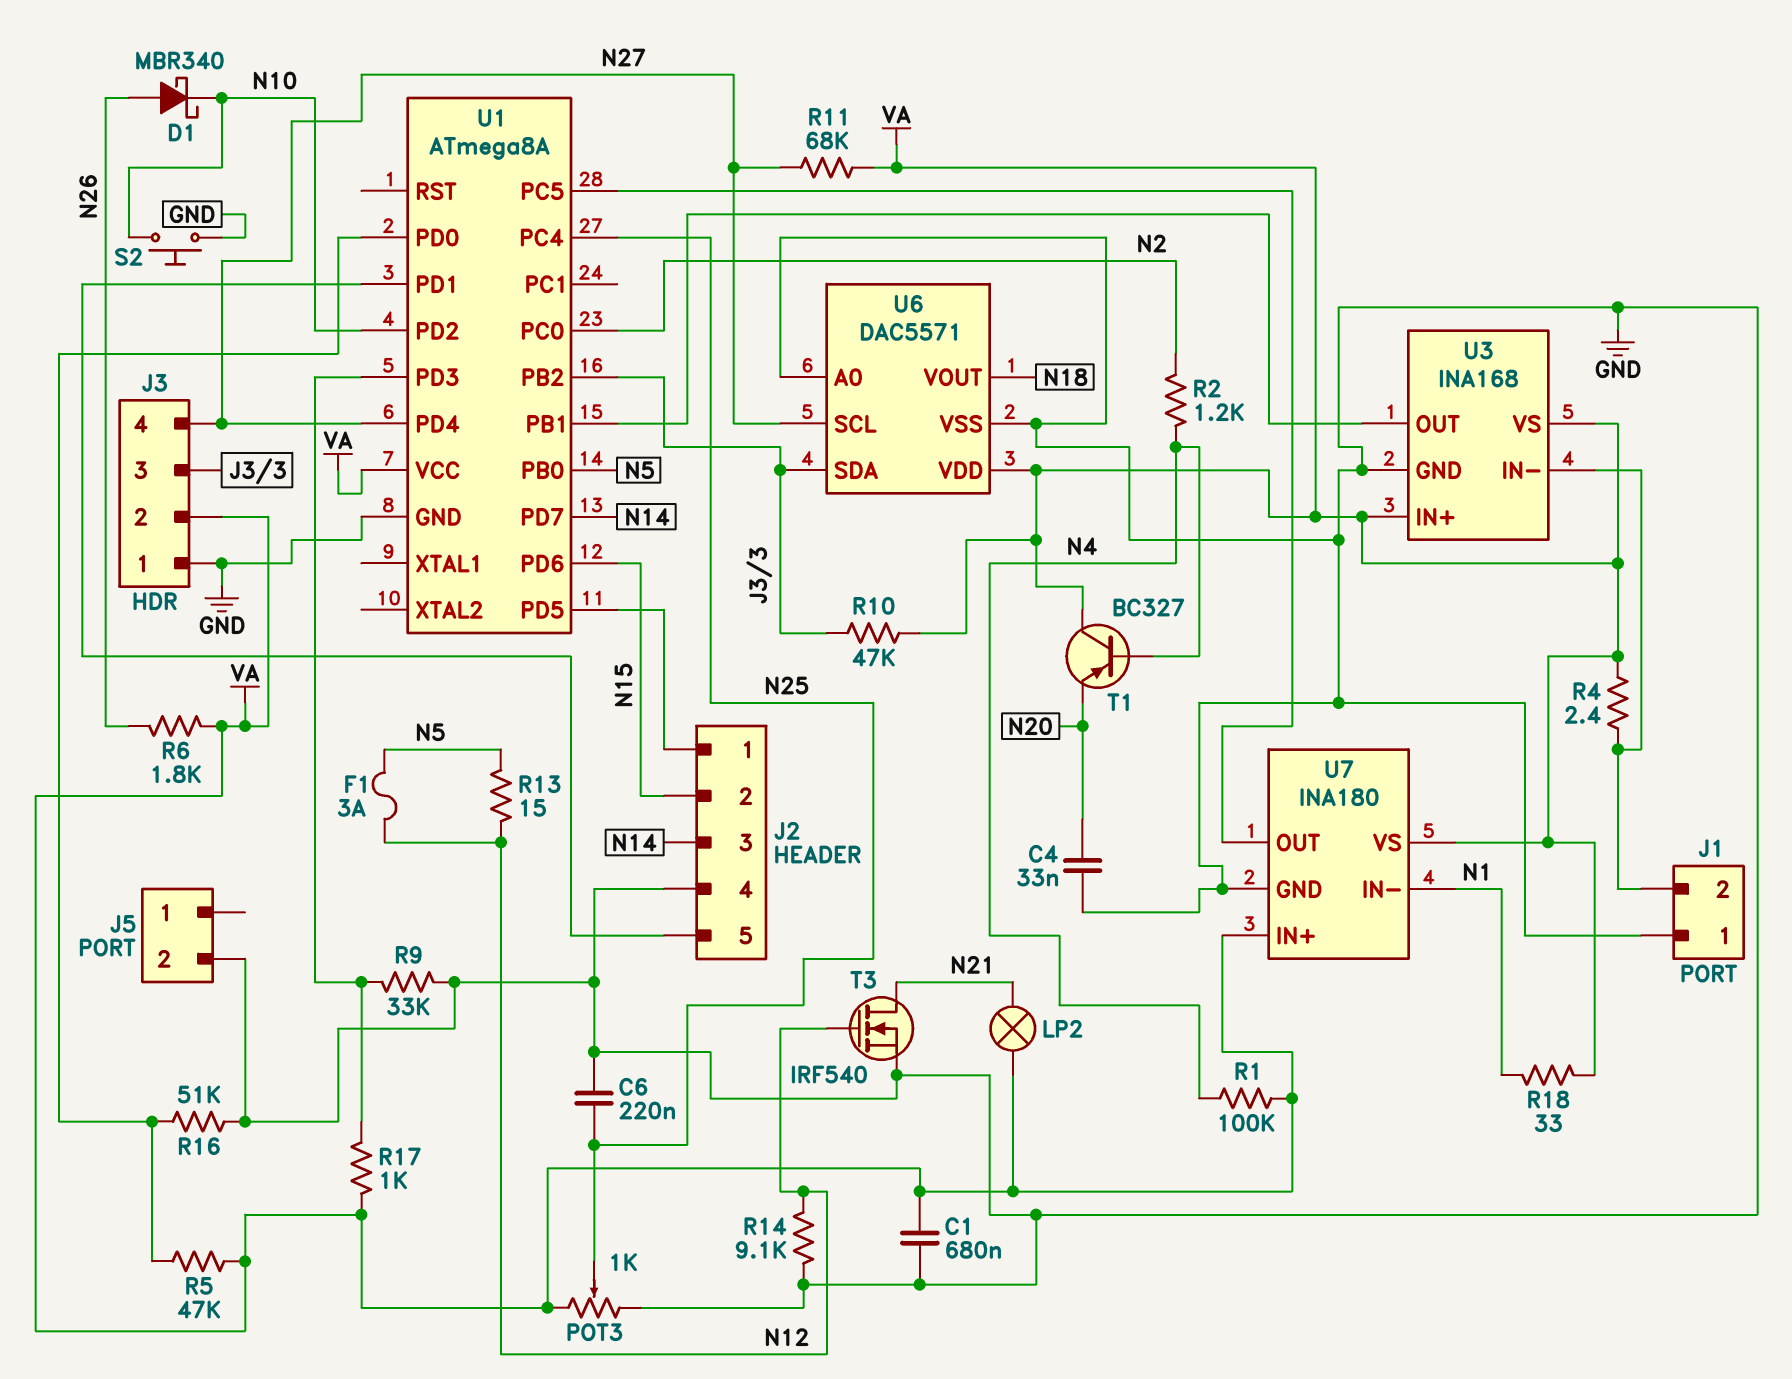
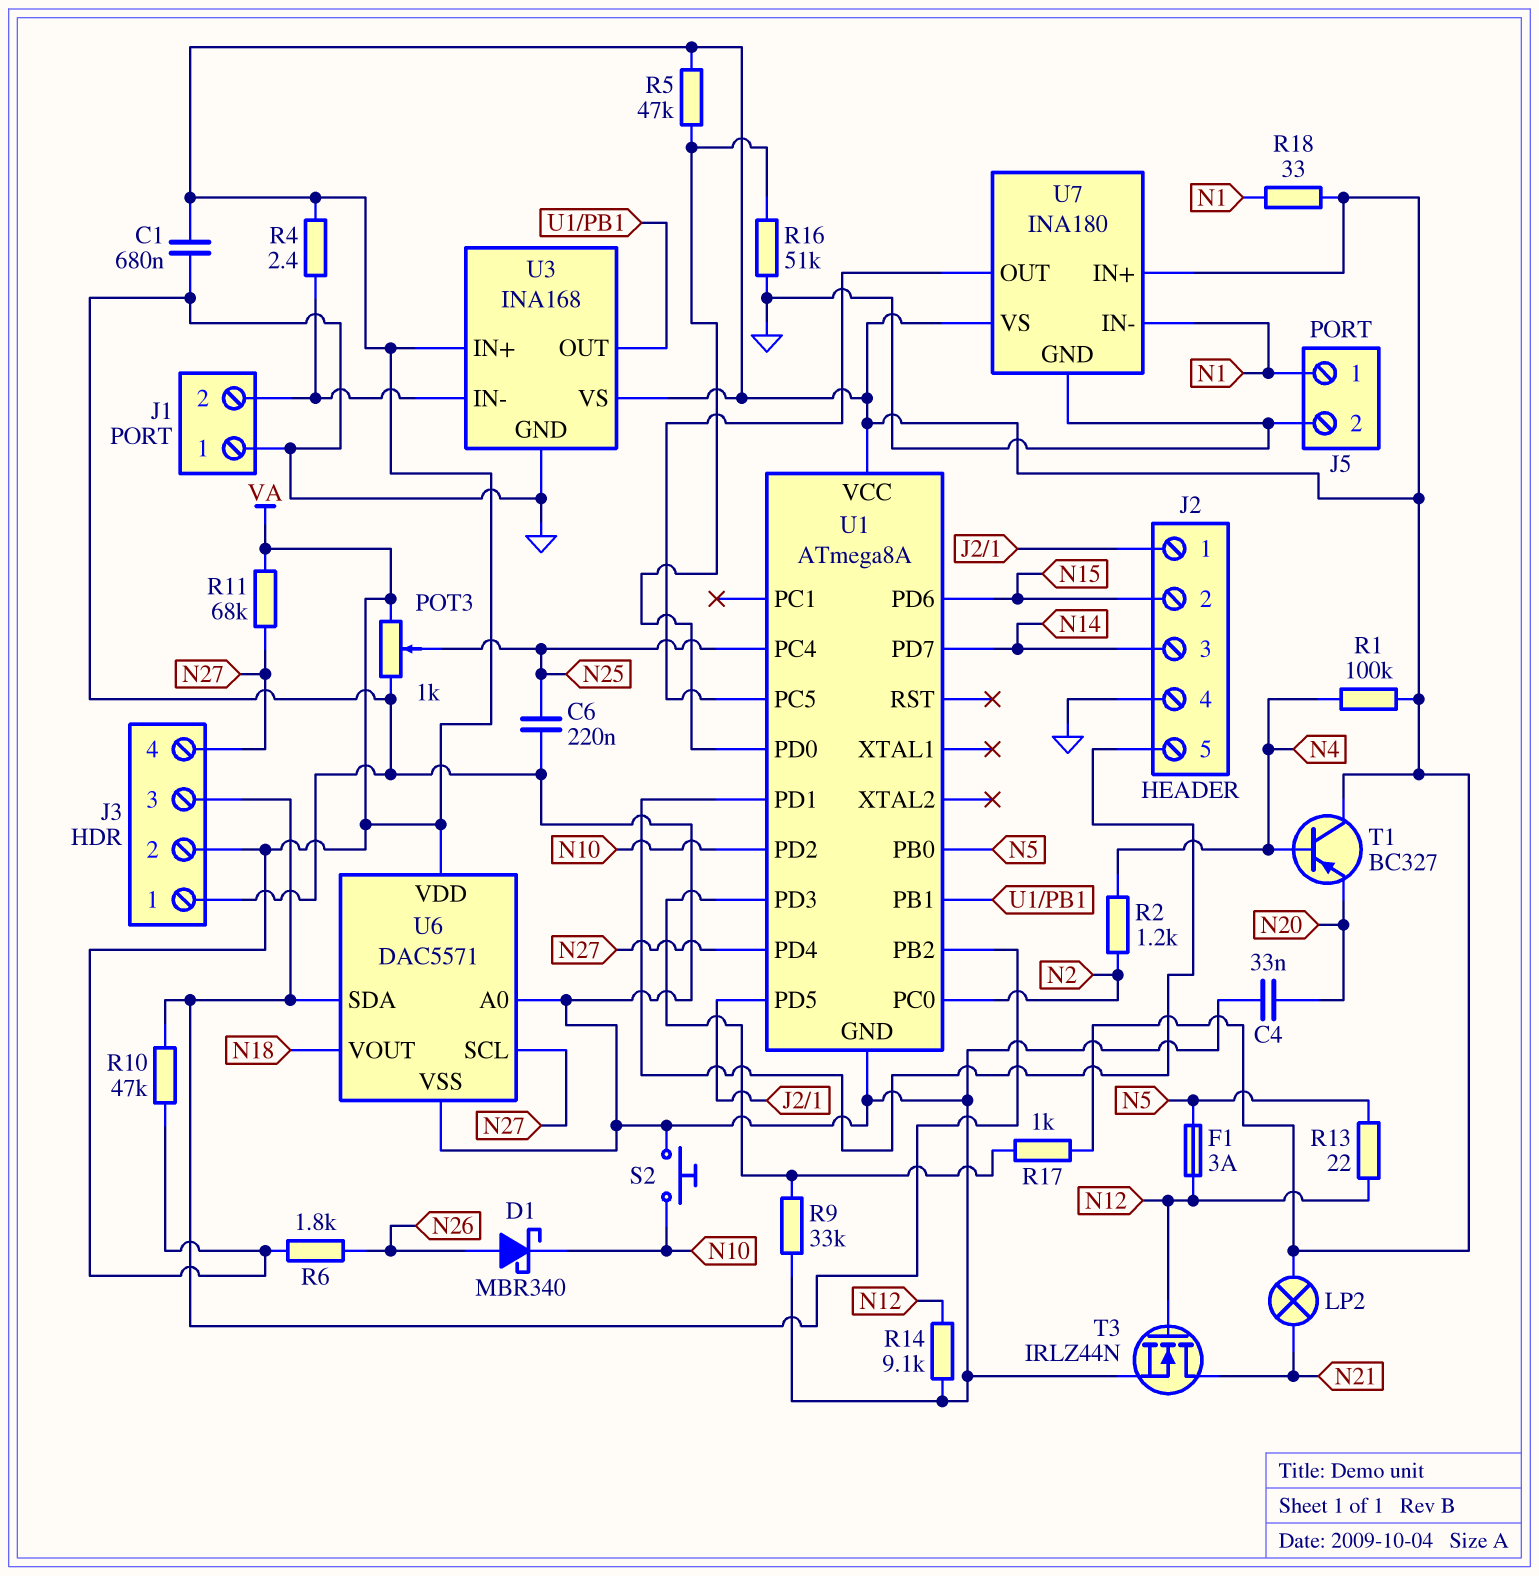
J5 pin 1: none -> N1
R13: 15 (N5, N12) -> 22 (N5, N12)
T3: NMOS IRF540 (G N12, D N21, S GND) -> NMOS IRLZ44N (G N12, D N21, S GND)

